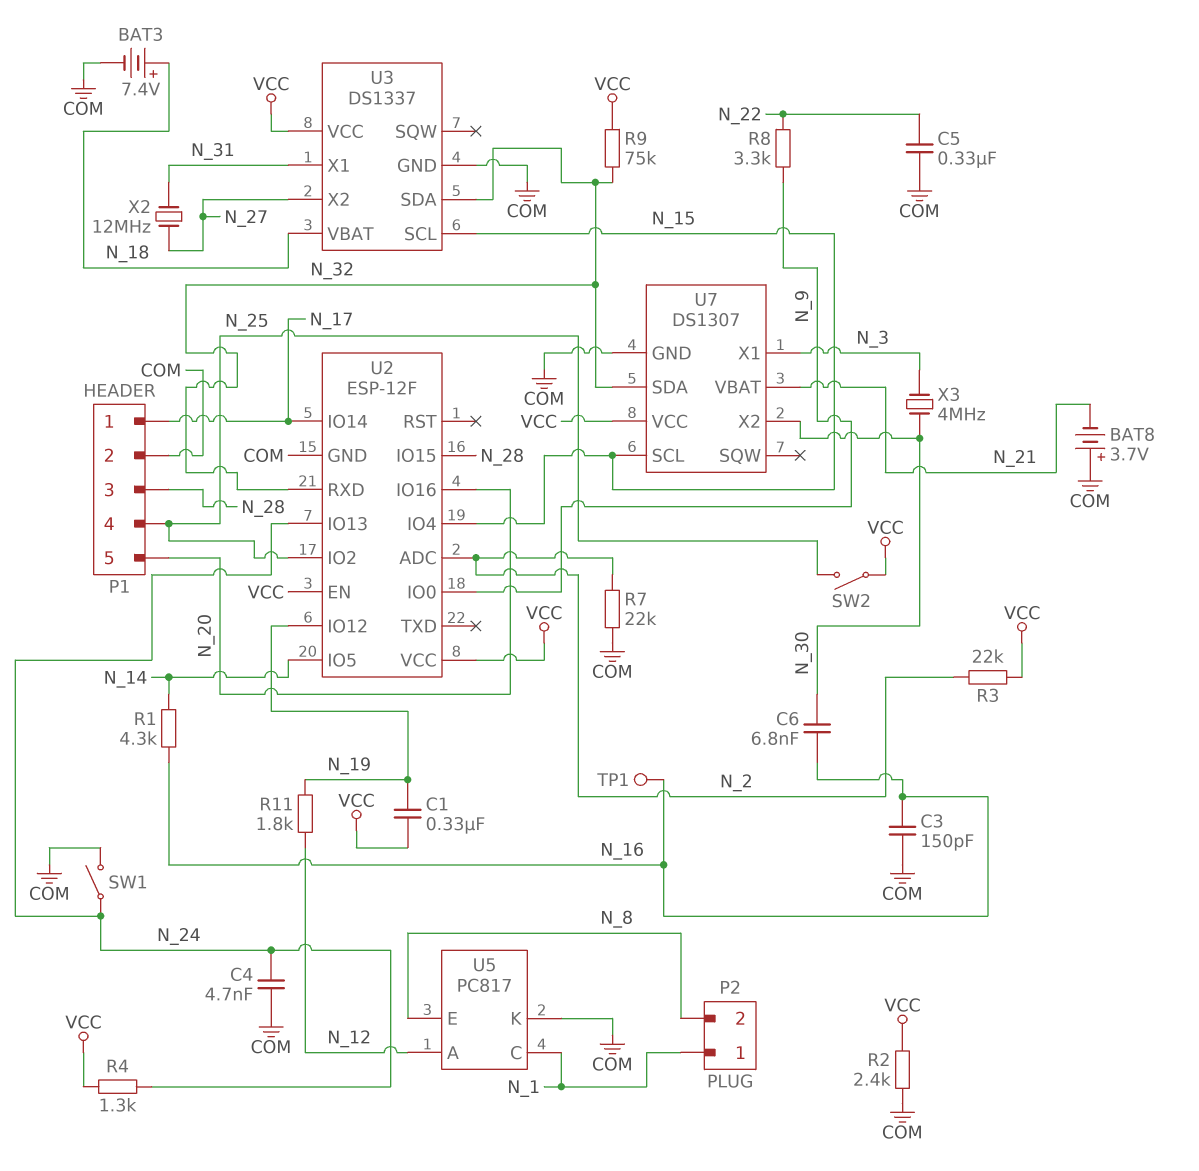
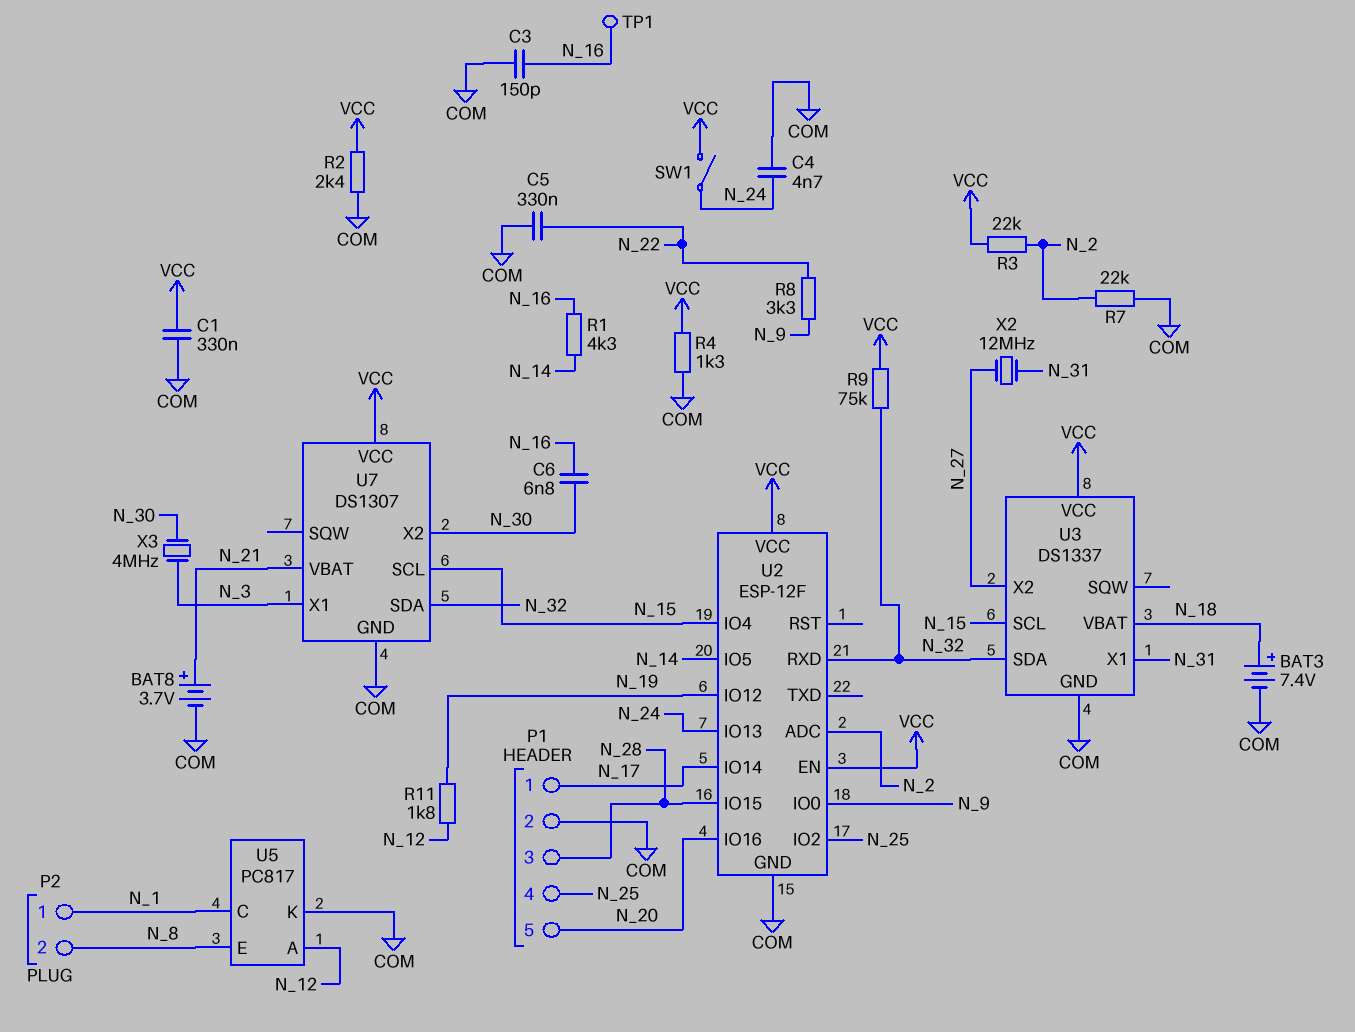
BAT8: 3.7V (plus COM, minus N_21) -> 3.7V (plus N_21, minus COM)
C1: 330nF (N_19, VCC) -> 330nF (COM, VCC)
R4: 1.3k (N_24, VCC) -> 1.3k (COM, VCC)
SW1: switch (COM, N_24) -> switch (N_24, VCC)
SW2: switch (N_25, VCC) -> none

